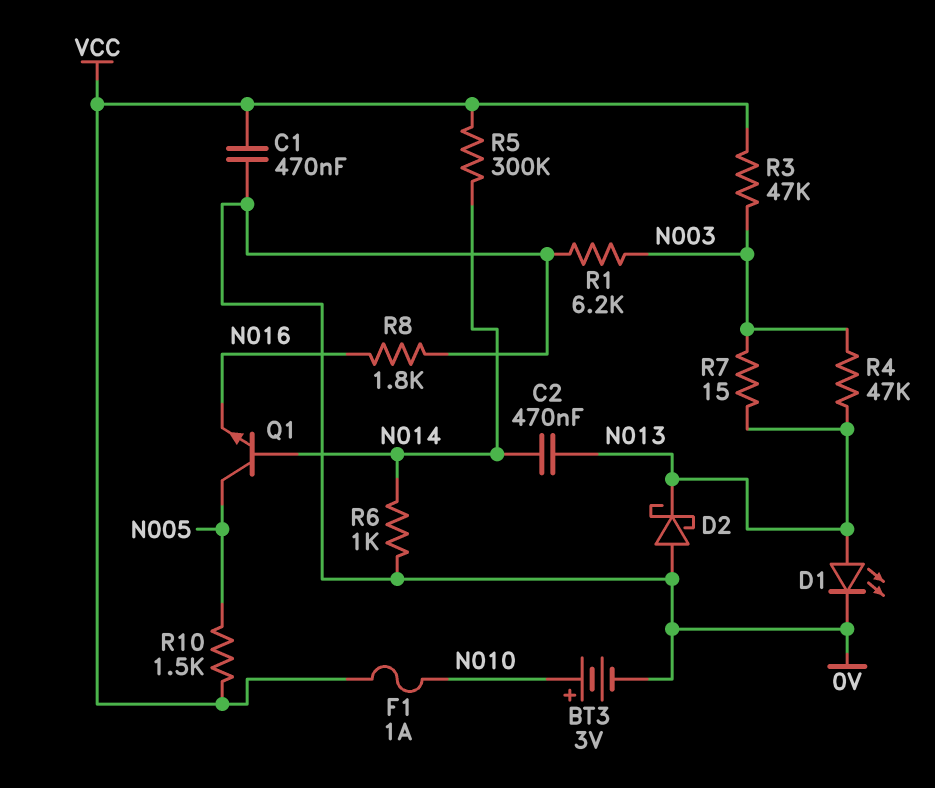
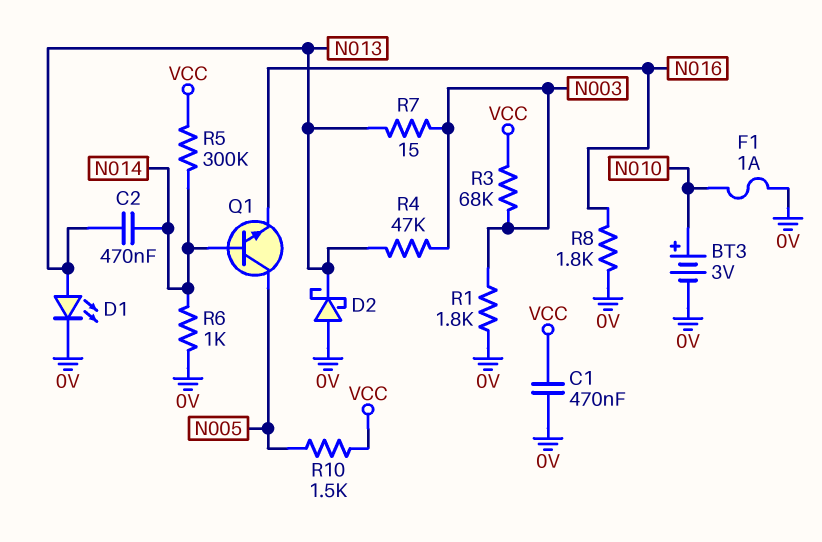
F1: 1A (N010, VCC) -> 1A (0V, N010)
R1: 6.2k (0V, N003) -> 1.8k (0V, N003)
R3: 47k (N003, VCC) -> 68k (N003, VCC)

